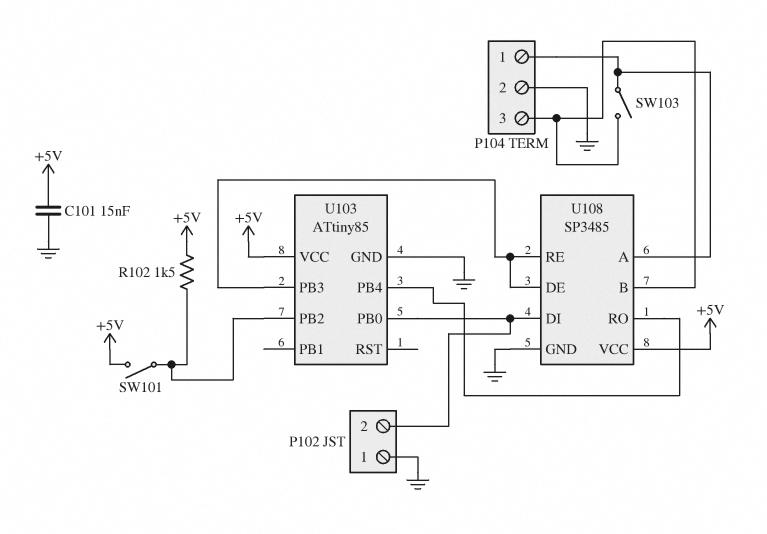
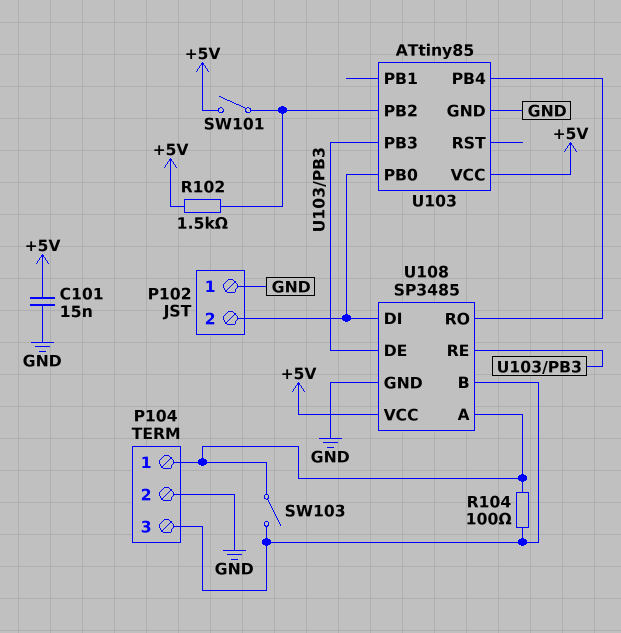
R104: none -> 100 (P104/1, P104/3)

